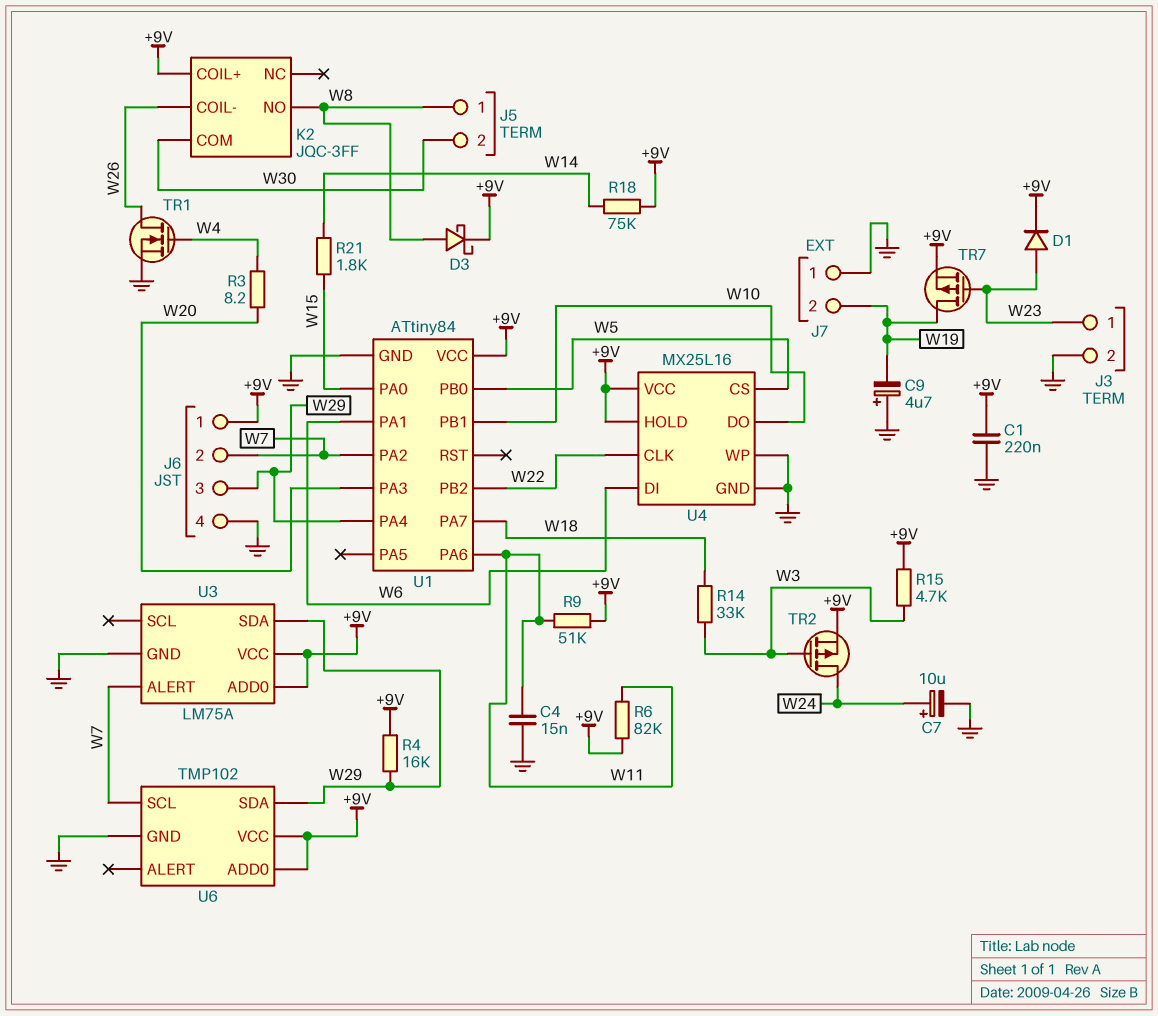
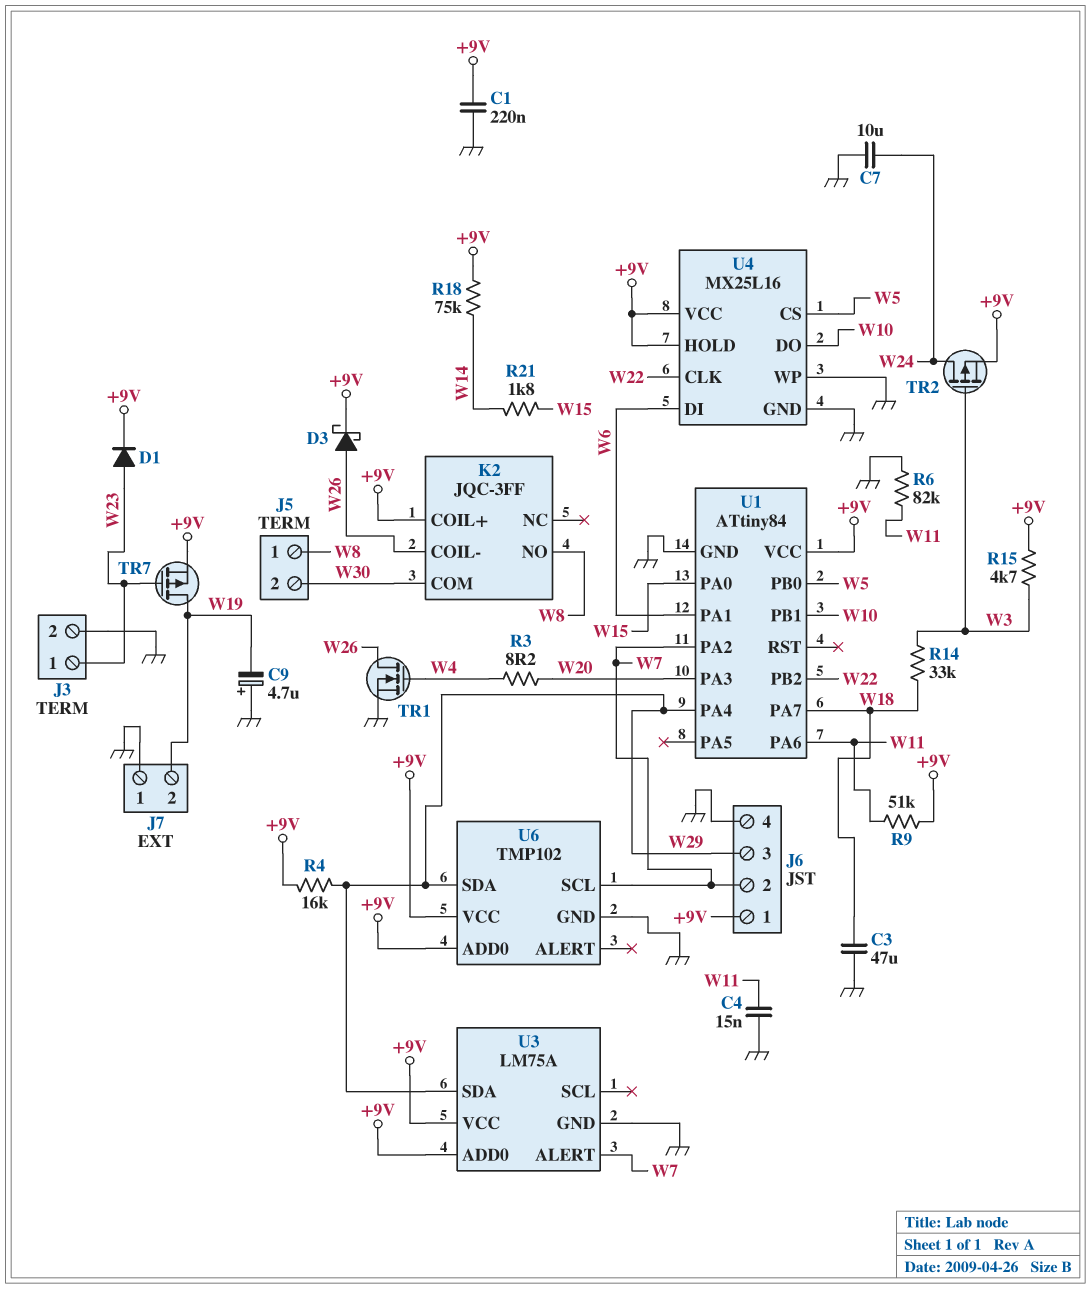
C3: none -> 47uF (GND, W18)
C7: 10uF (plus W24, minus GND) -> 10uF (GND, W24)
D3: schottky (A W8, K +9V) -> schottky (A W26, K +9V)
R6: 82k (+9V, W11) -> 82k (GND, W11)

